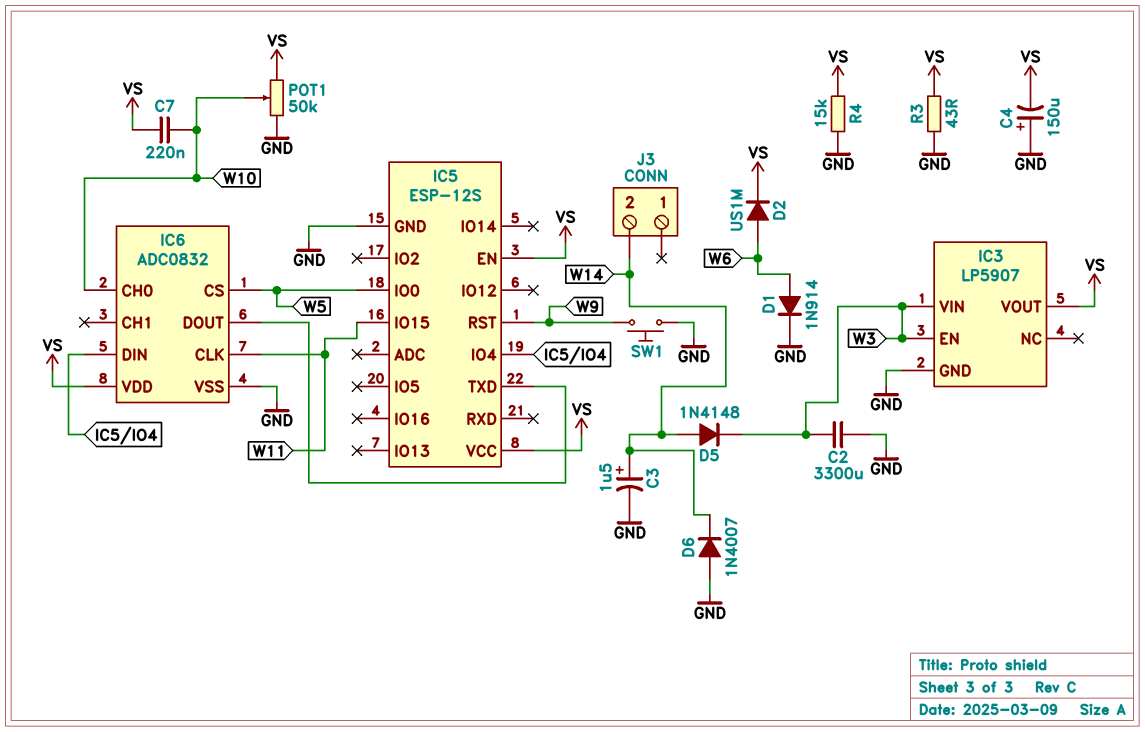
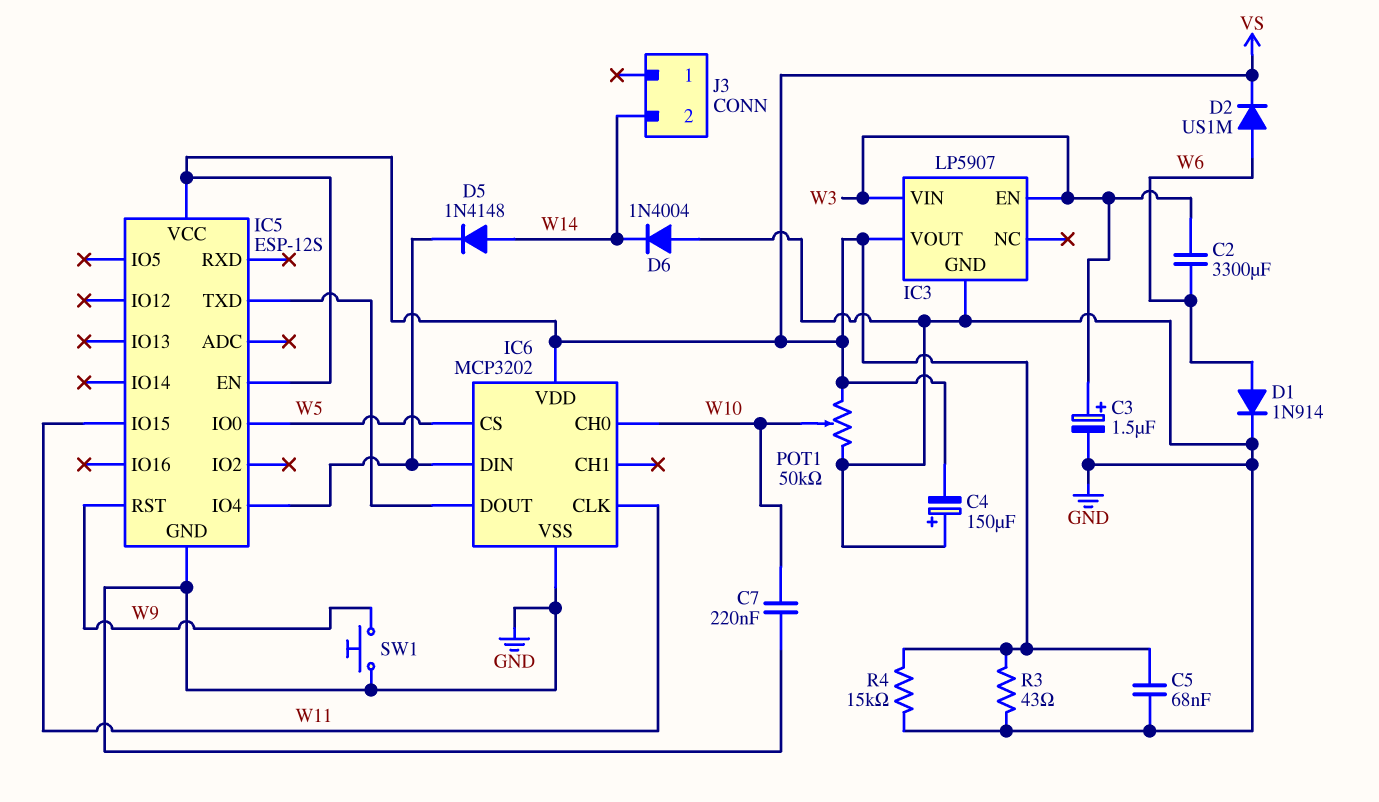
C2: 3300uF (GND, W3) -> 3300uF (W3, W6)
C3: 1.5uF (plus W14, minus GND) -> 1.5uF (plus W3, minus GND)
C5: none -> 68nF (GND, VS)
C7: 220nF (VS, W10) -> 220nF (GND, W10)
D5: diode 1N4148 (A W14, K W3) -> diode 1N4148 (A W14, K IC5/IO4)
D6: diode 1N4007 (A GND, K W14) -> diode 1N4004 (A GND, K W14)
IC6: ADC0832 -> MCP3202

